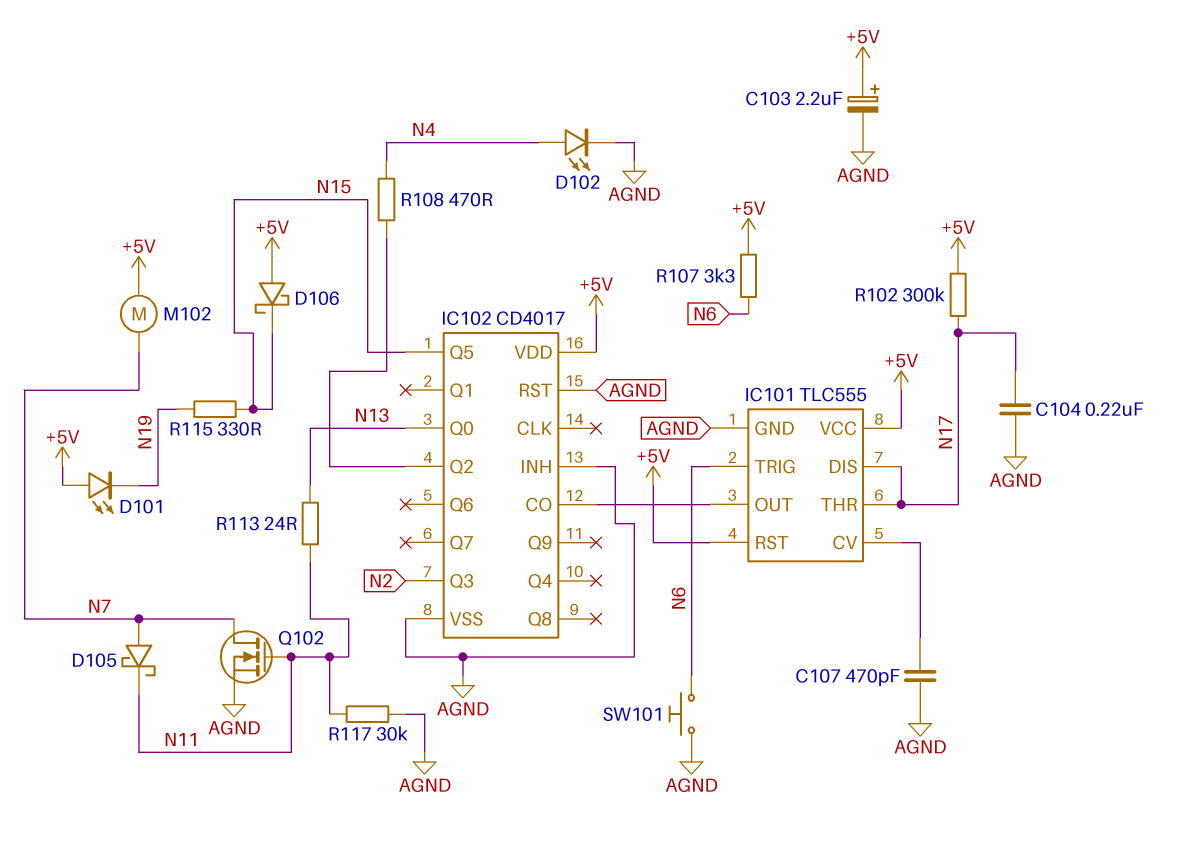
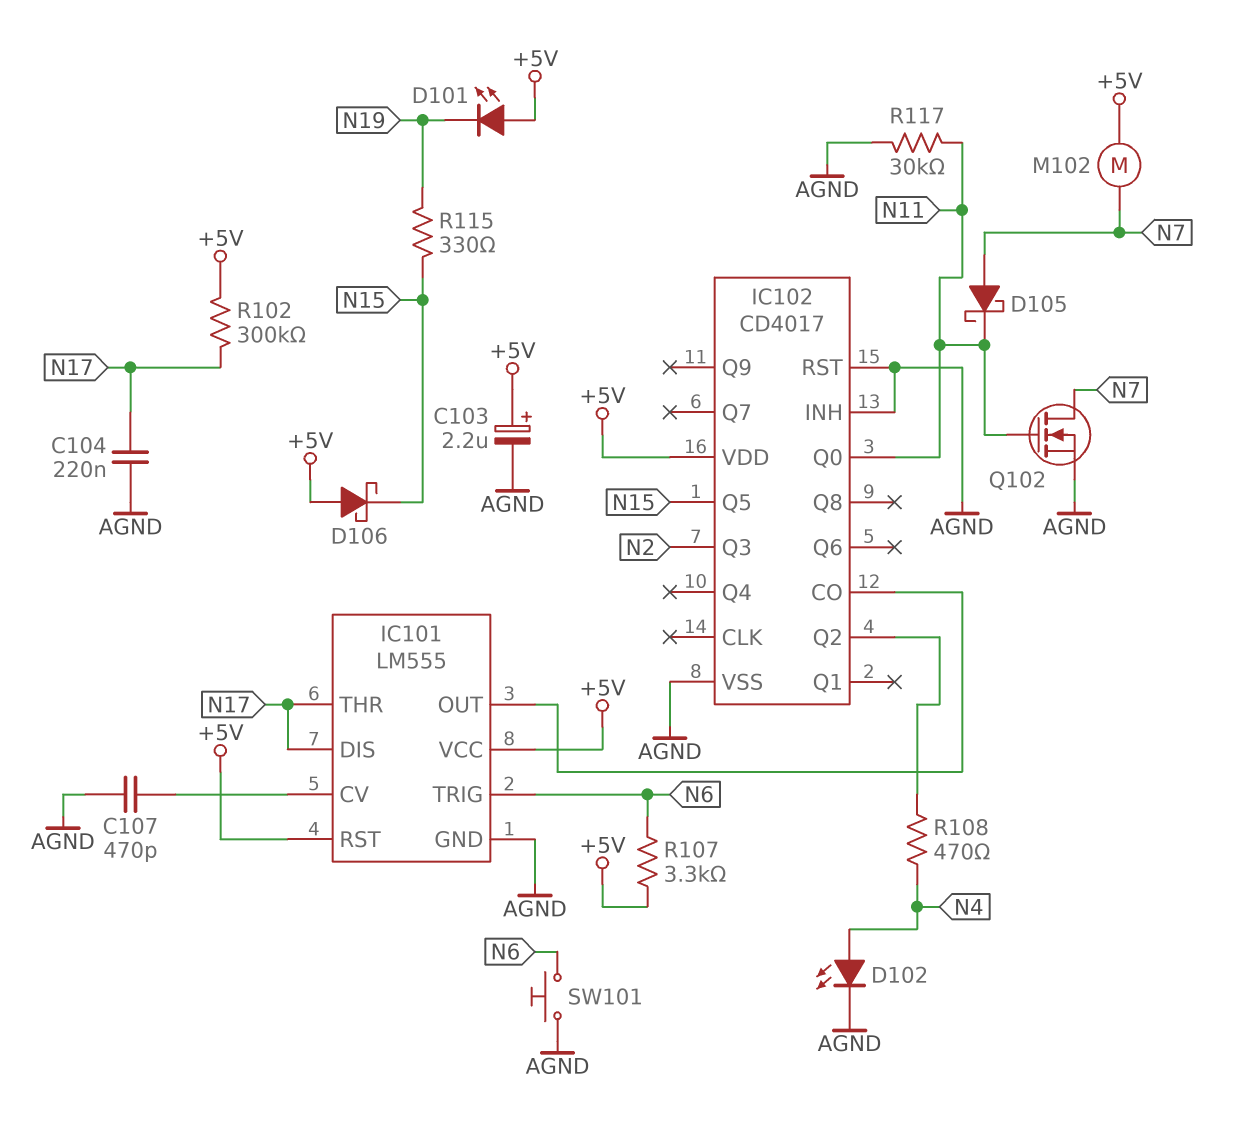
IC101: TLC555 -> LM555
IC102 pin Q0: N13 -> N11
R113: 24 (N11, N13) -> none

